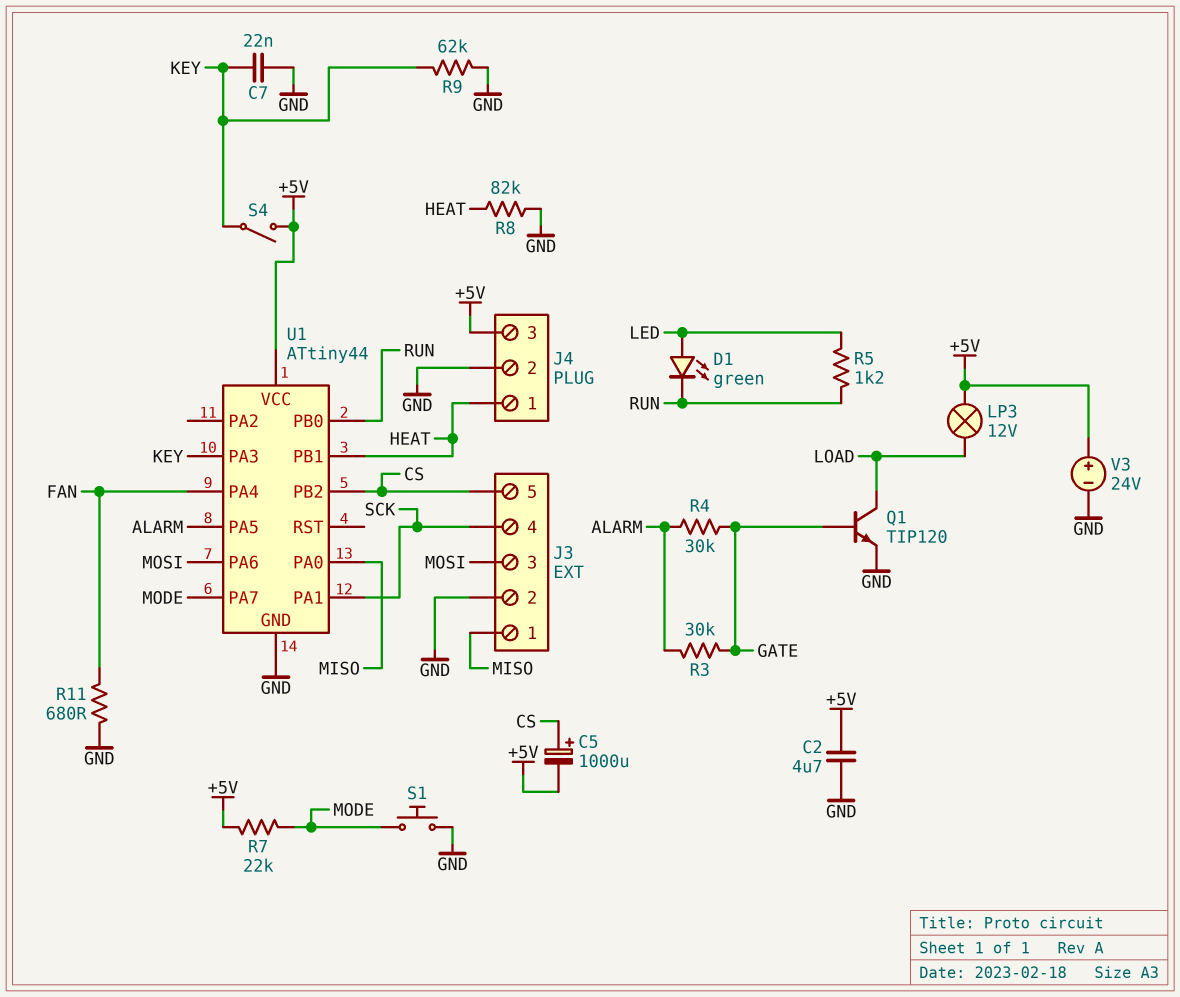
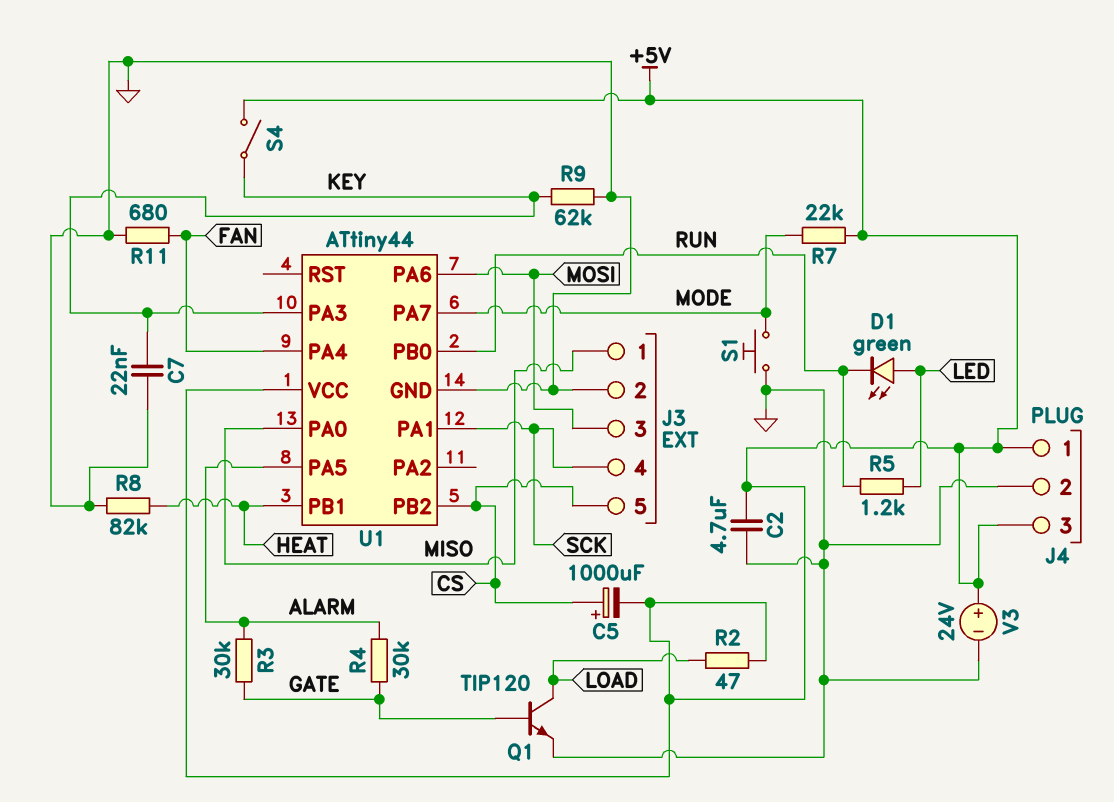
J4 pin 1: HEAT -> +5V
LP3: lamp 12V (+5V, LOAD) -> none
R2: none -> 47 (+5V, LOAD)

